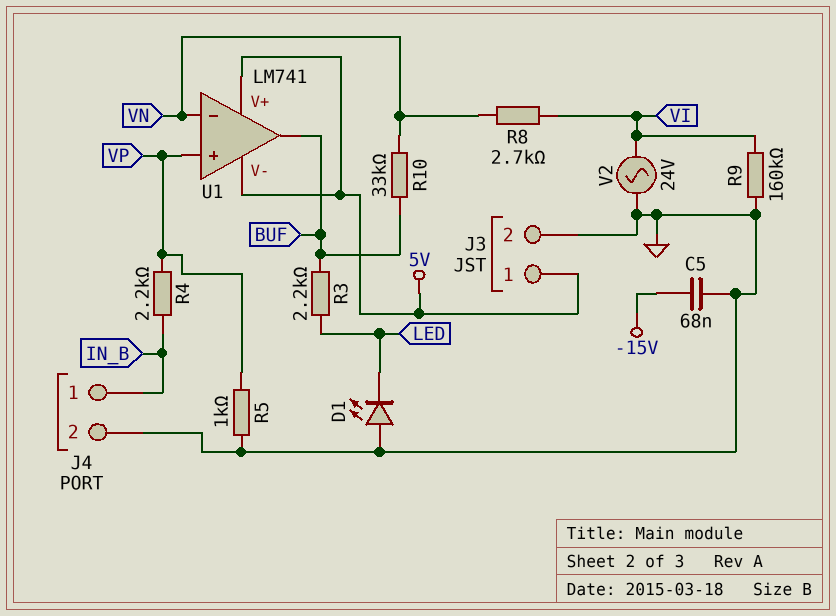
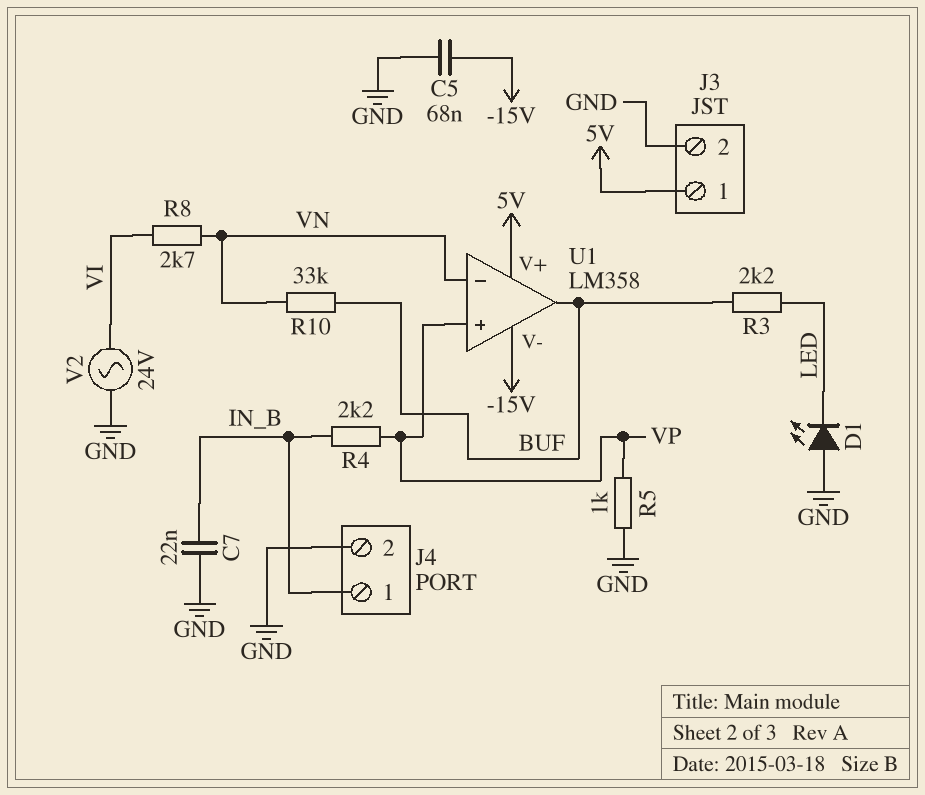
C7: none -> 22nF (GND, IN_B)
R9: 160k (GND, VI) -> none
U1: LM741 -> LM358
U1 pin V-: 5V -> -15V

